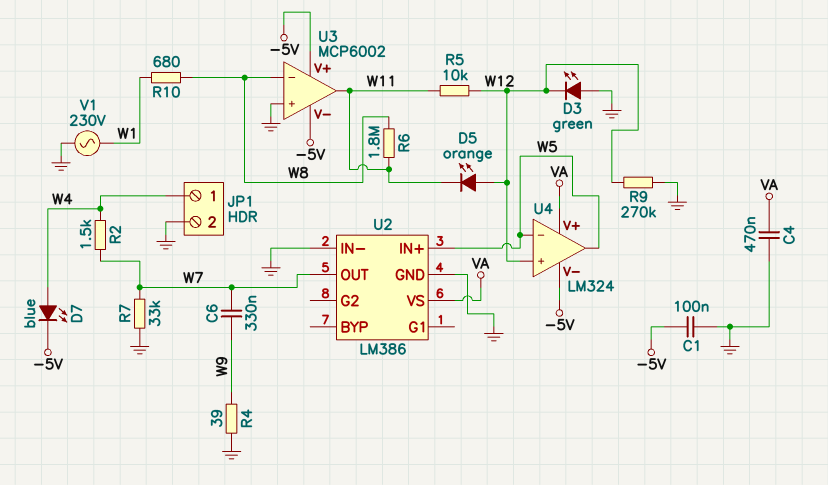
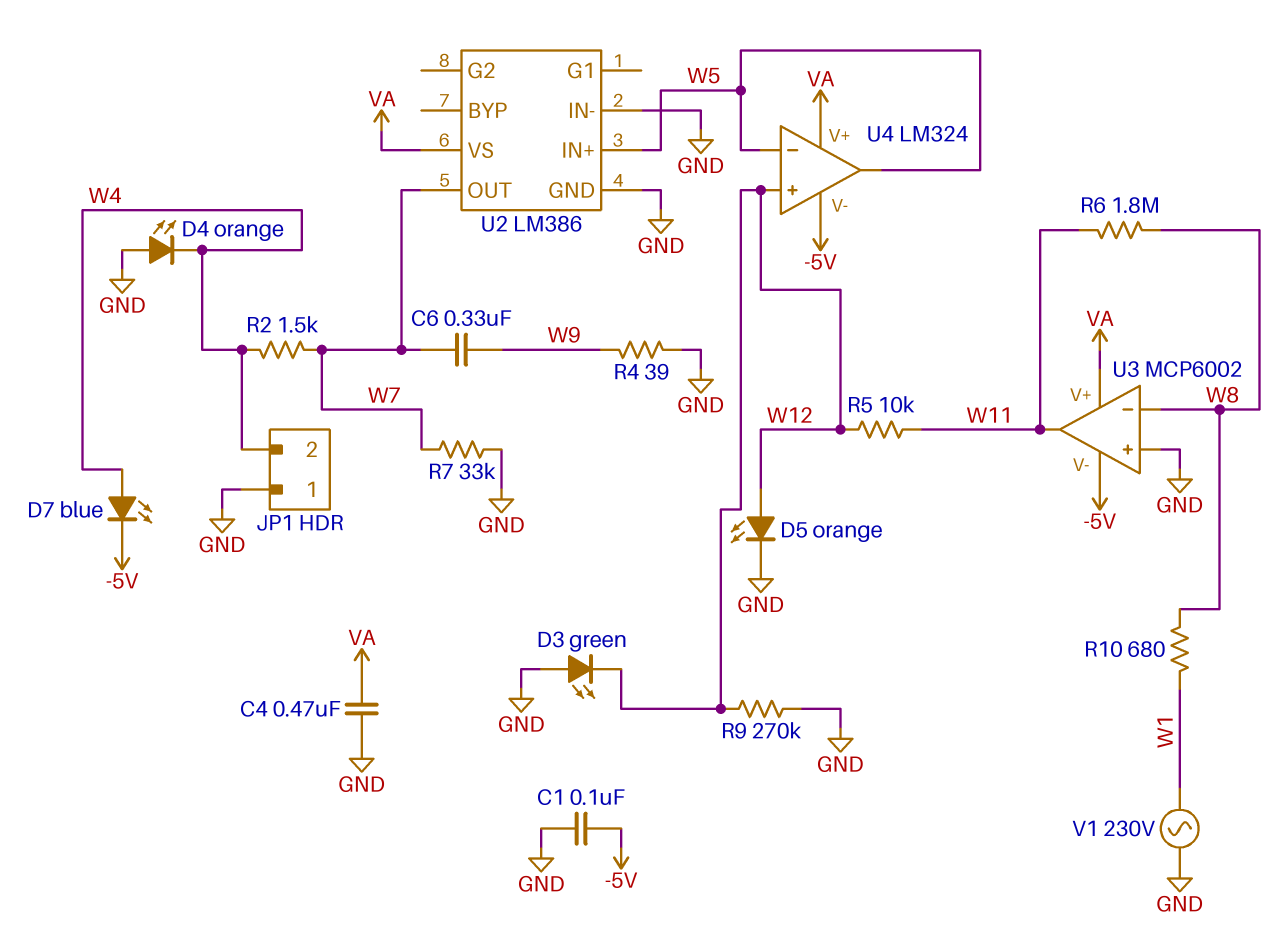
D4: none -> LED orange (A GND, K W4)
D5: LED orange (A W12, K W11) -> LED orange (A W12, K GND)
JP1 pin 1: W4 -> GND
JP1 pin 2: GND -> W4
U3 pin V+: -5V -> VA

